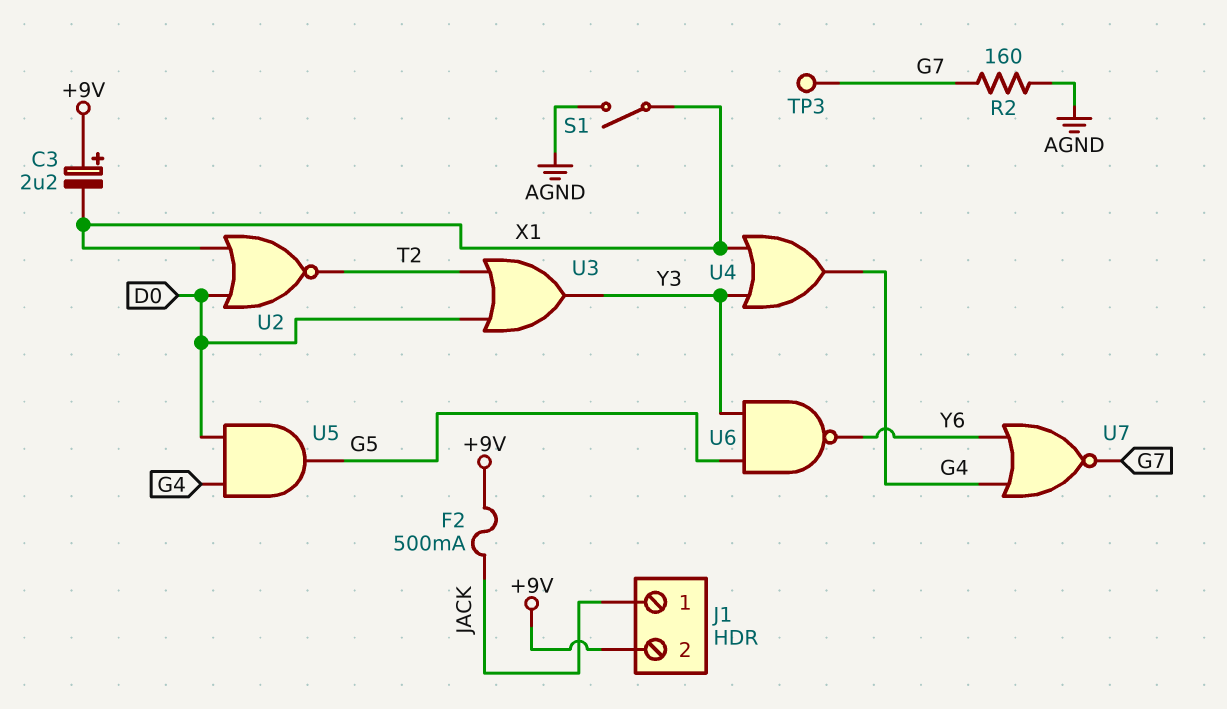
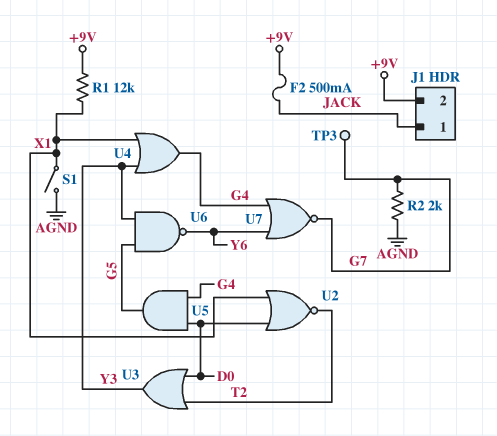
C3: 2.2uF (plus +9V, minus X1) -> none
R1: none -> 12k (+9V, X1)
R2: 160 (AGND, G7) -> 2k (AGND, G7)

